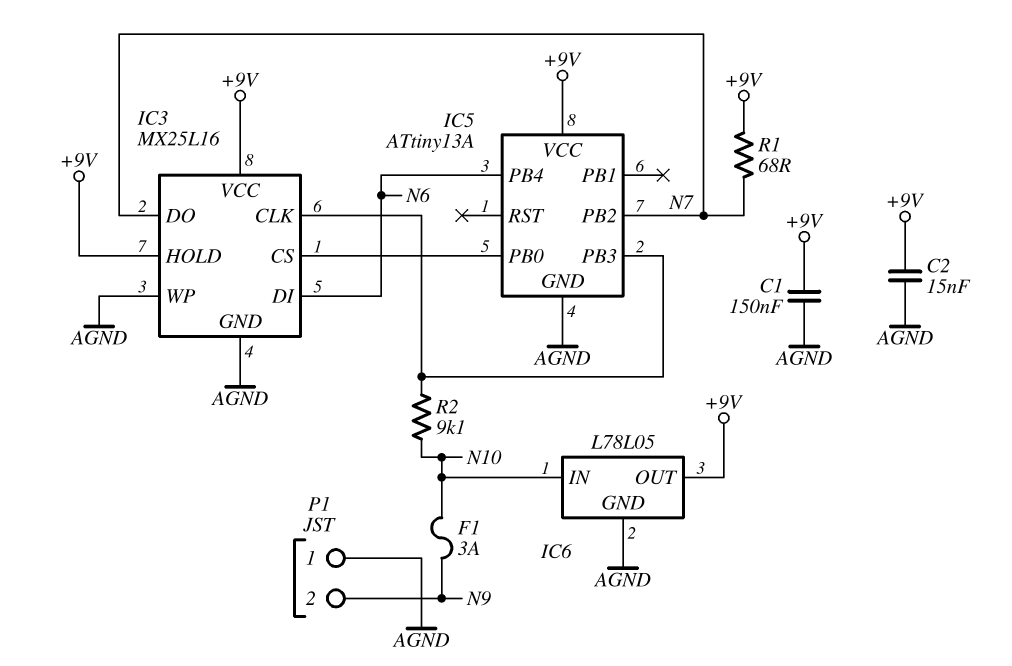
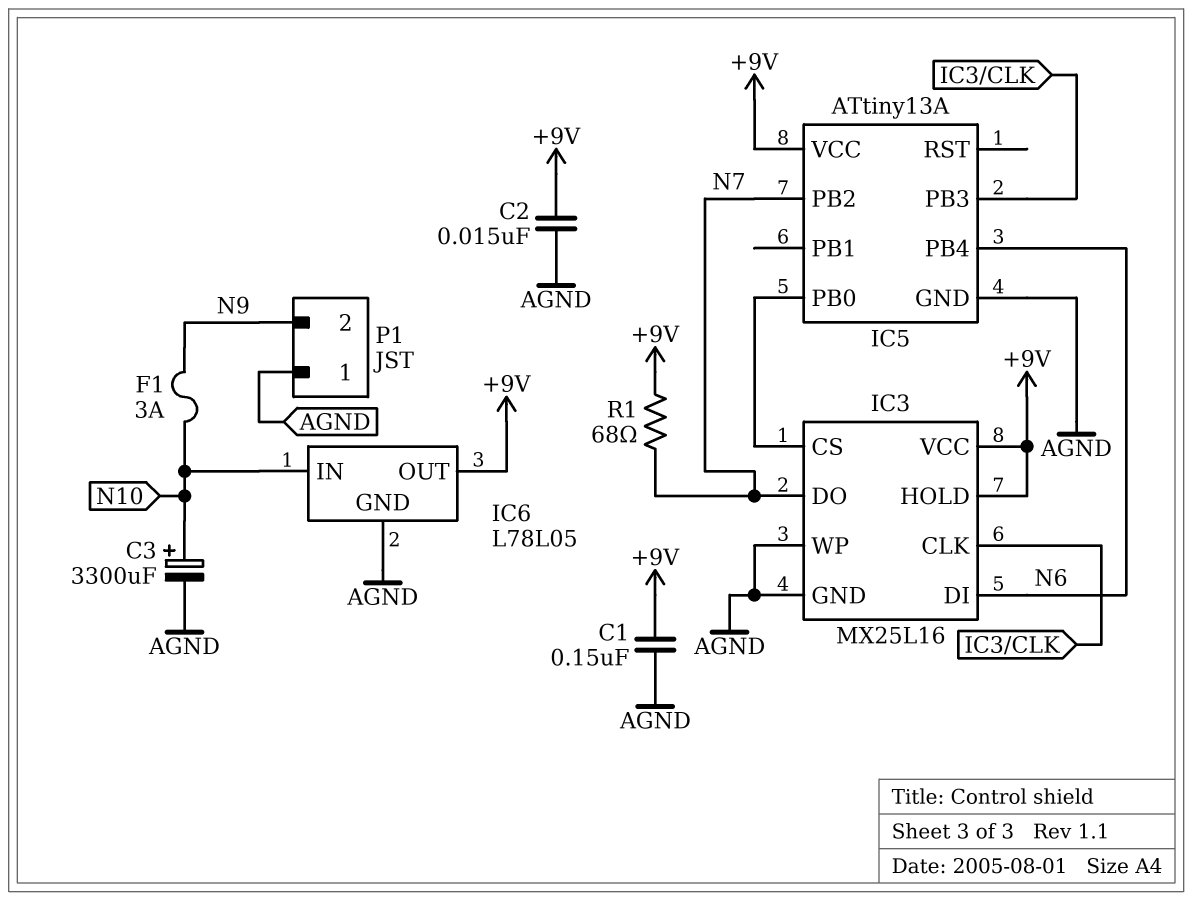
C3: none -> 3300uF (plus N10, minus AGND)
R2: 9.1k (IC3/CLK, N10) -> none

